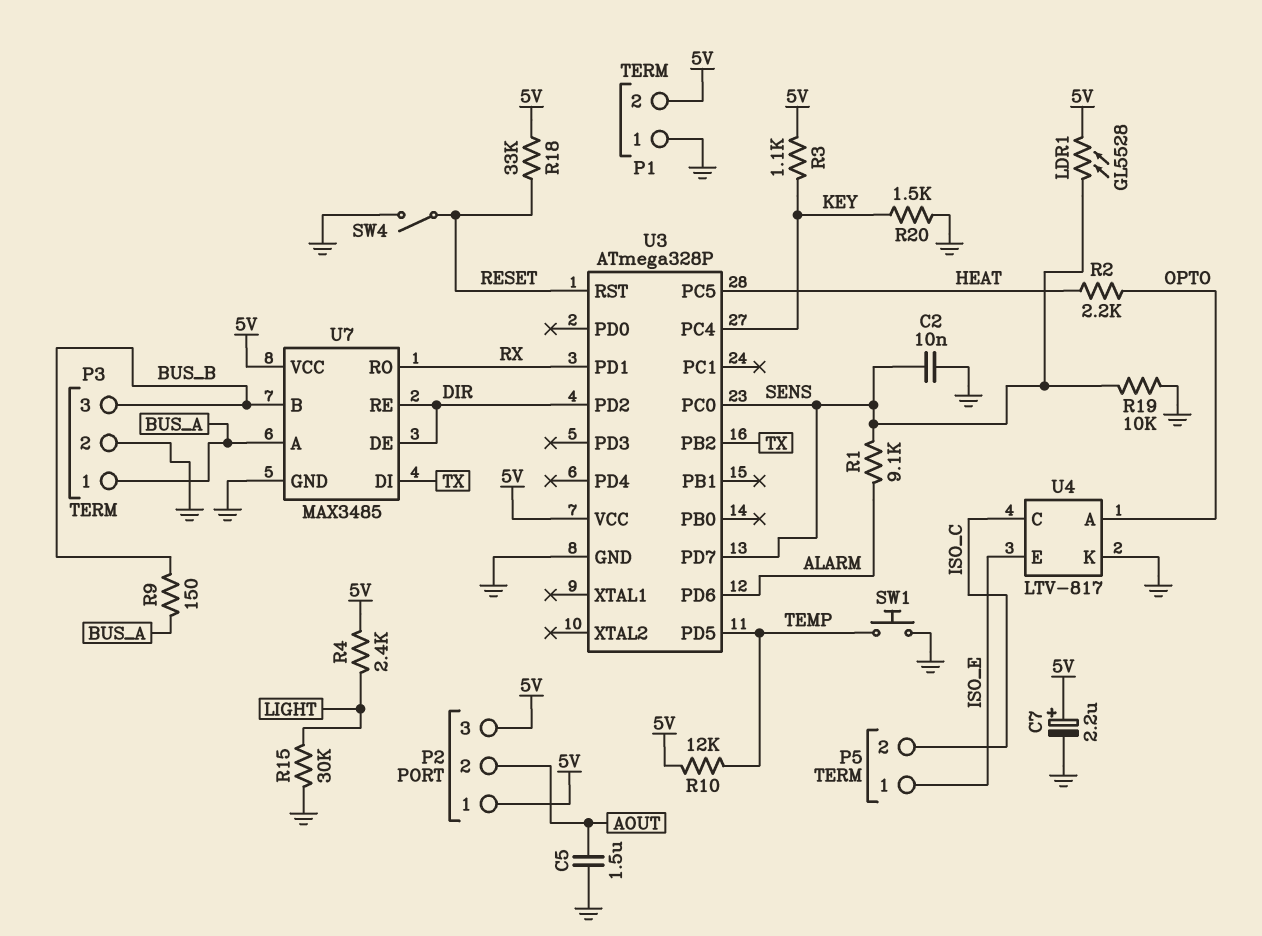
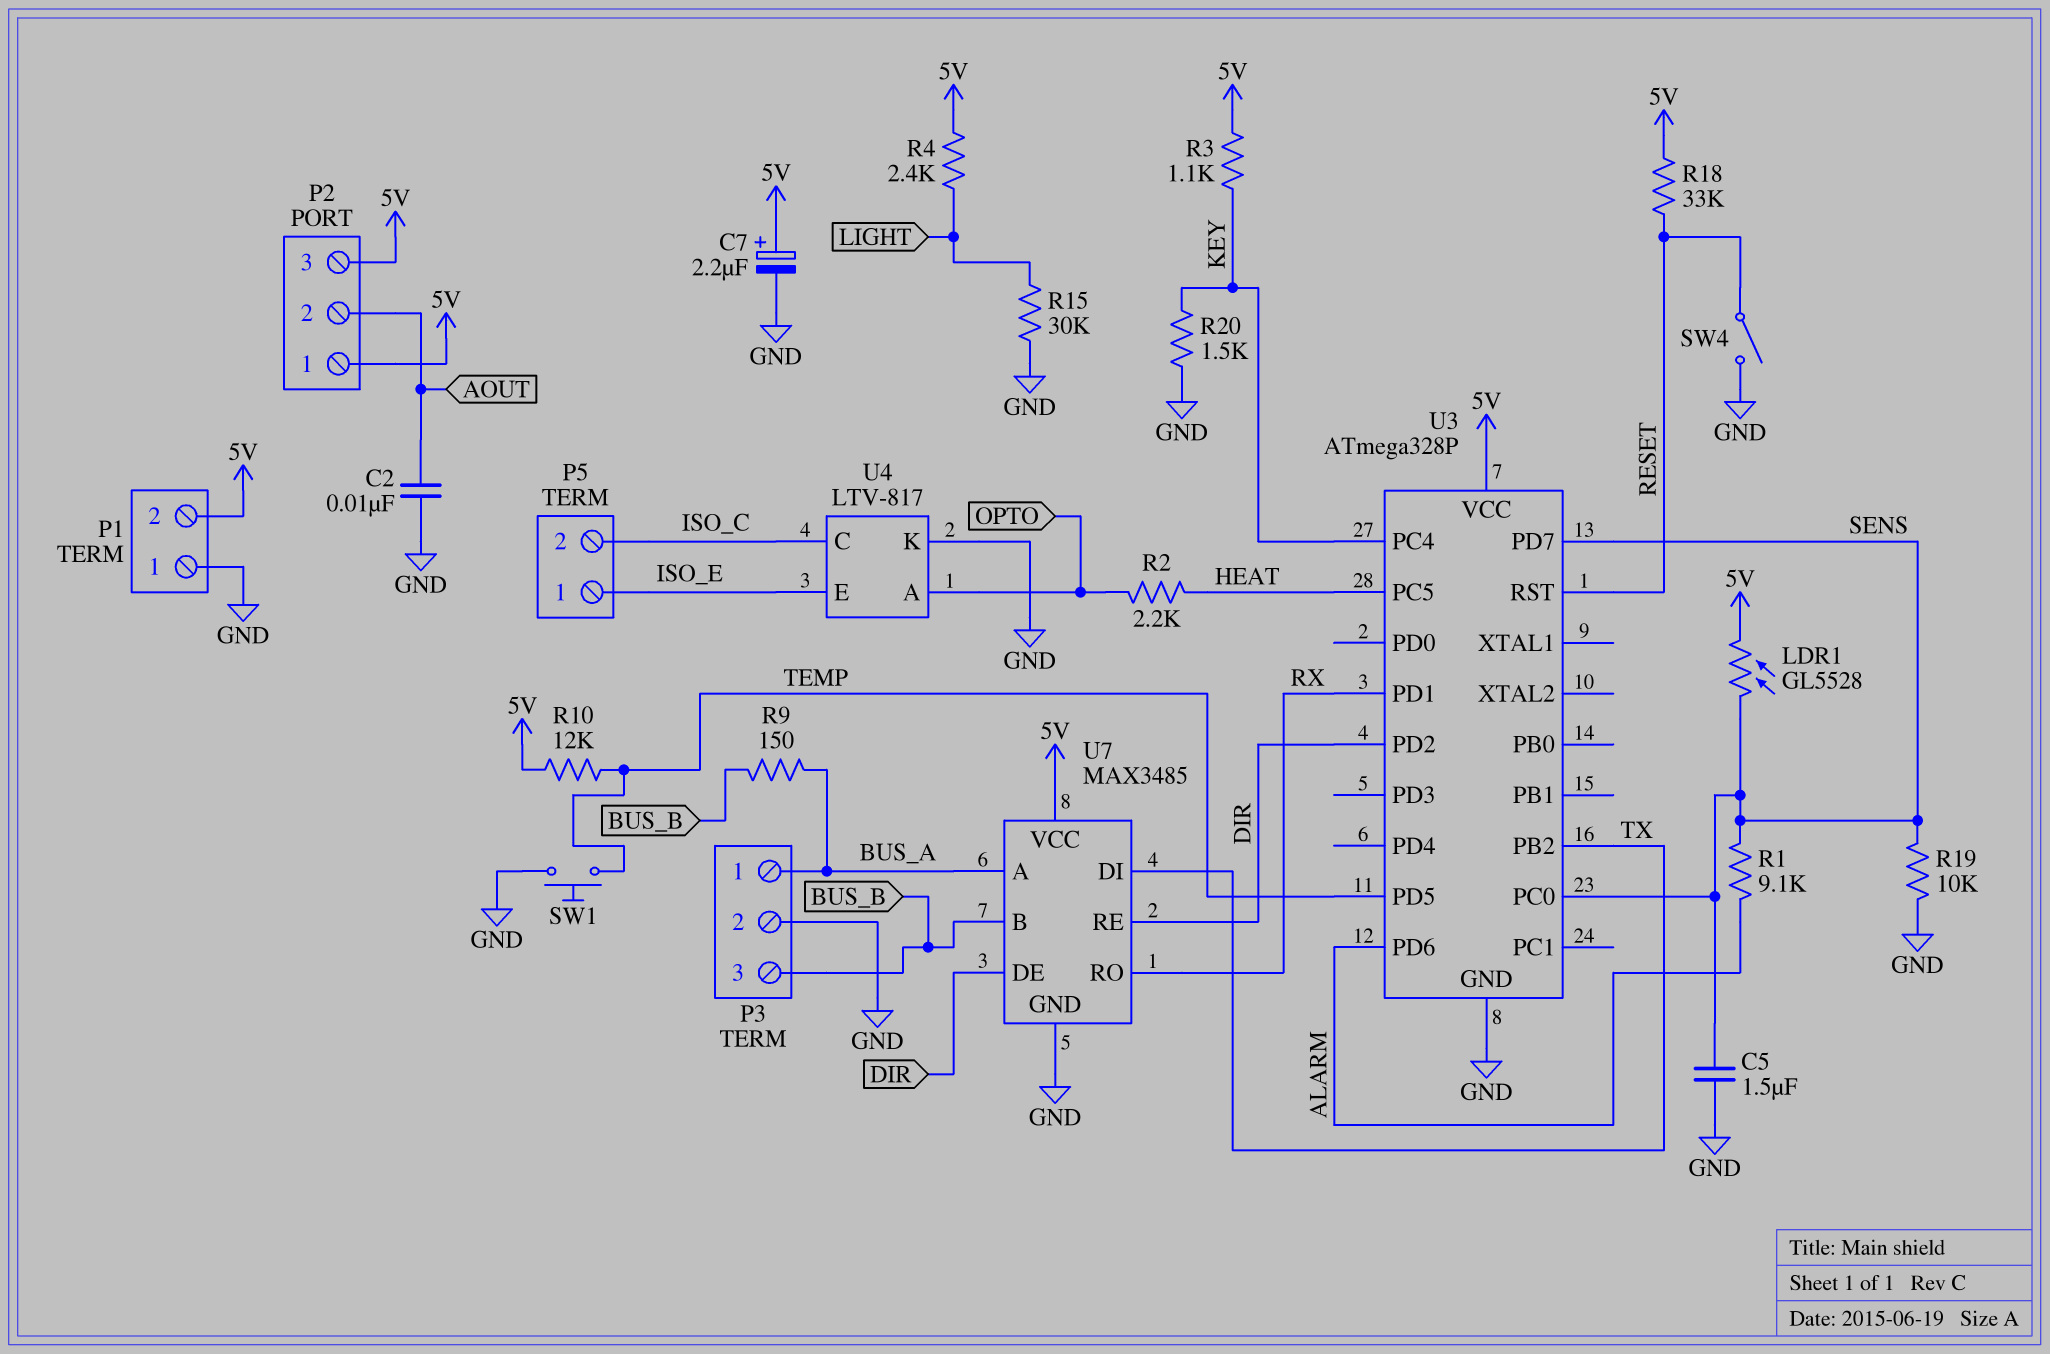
C2: 10nF (GND, SENS) -> 10nF (AOUT, GND)
C5: 1.5uF (AOUT, GND) -> 1.5uF (GND, SENS)

